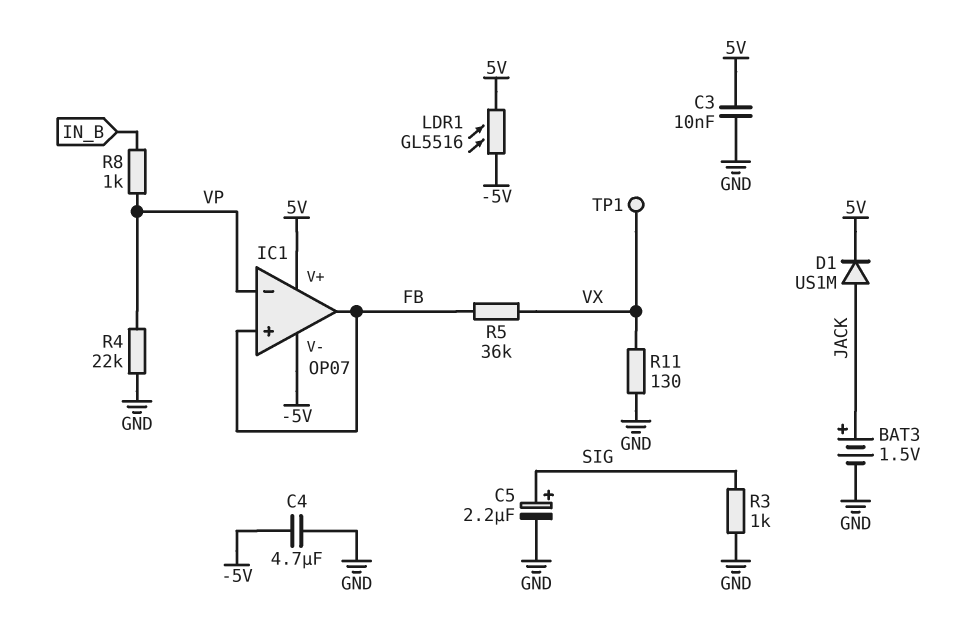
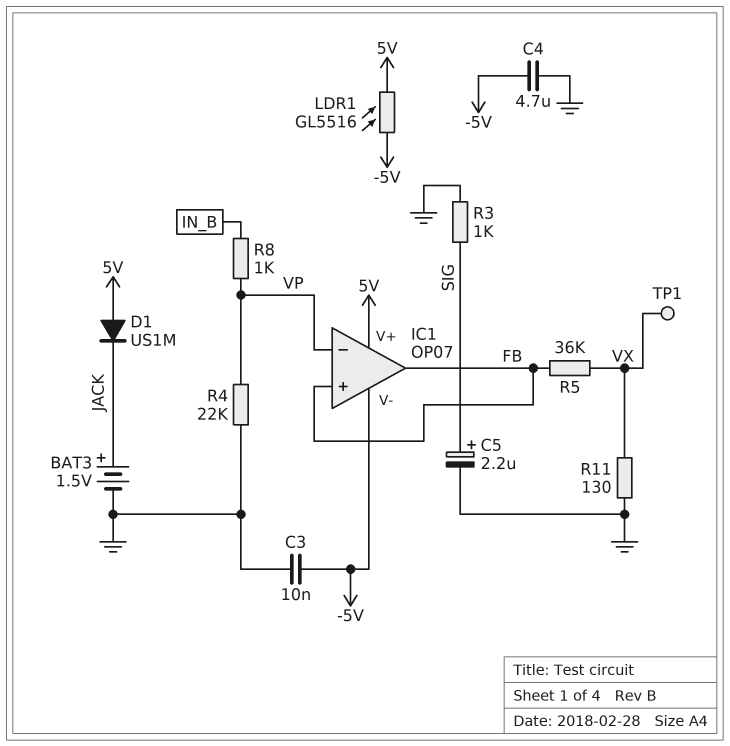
C3: 10nF (5V, GND) -> 10nF (-5V, GND)
D1: diode US1M (A JACK, K 5V) -> diode US1M (A 5V, K JACK)

